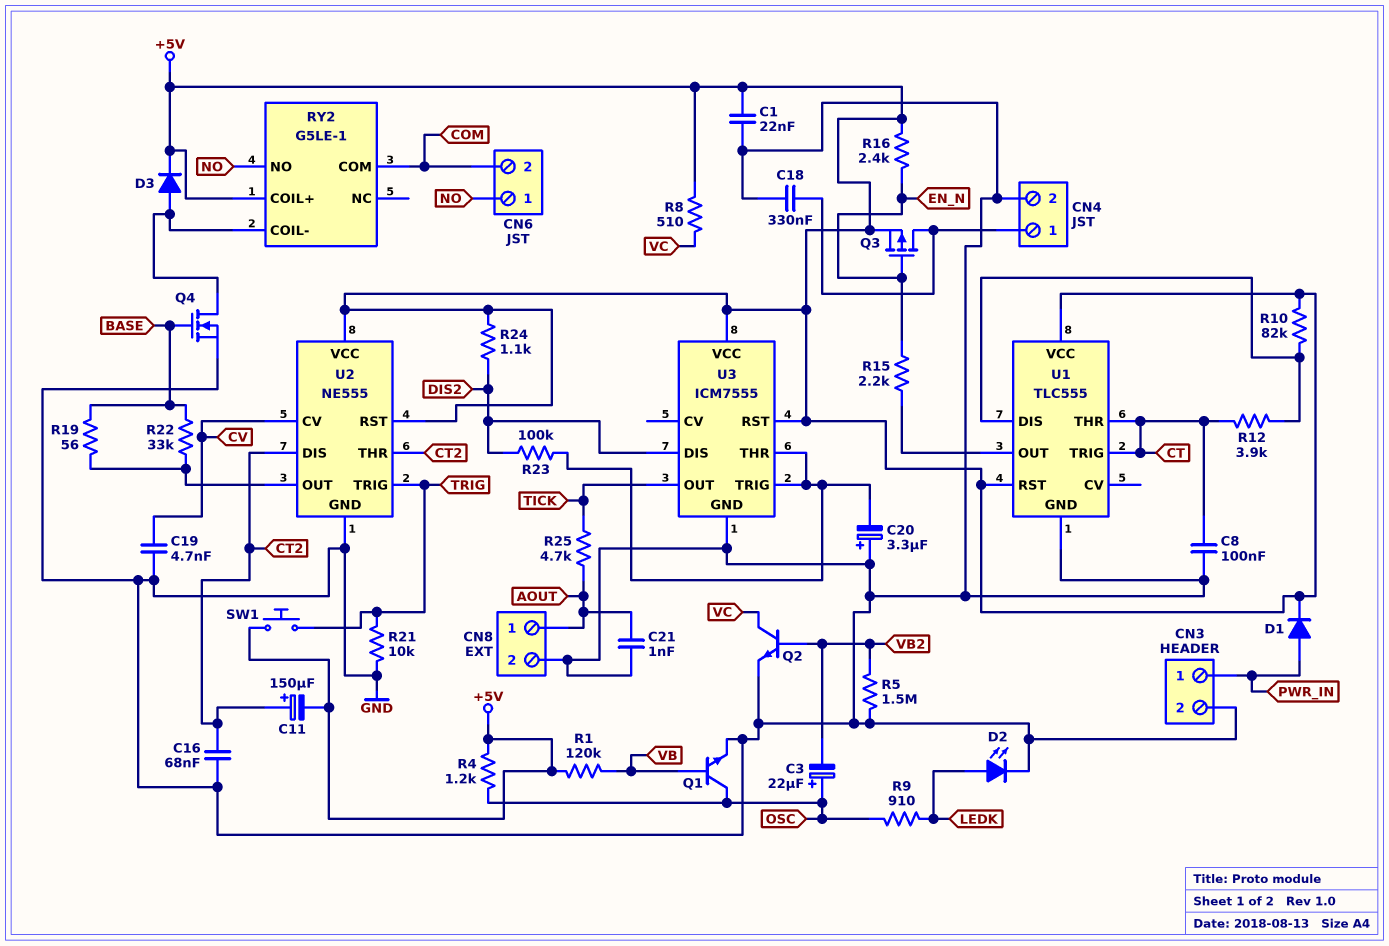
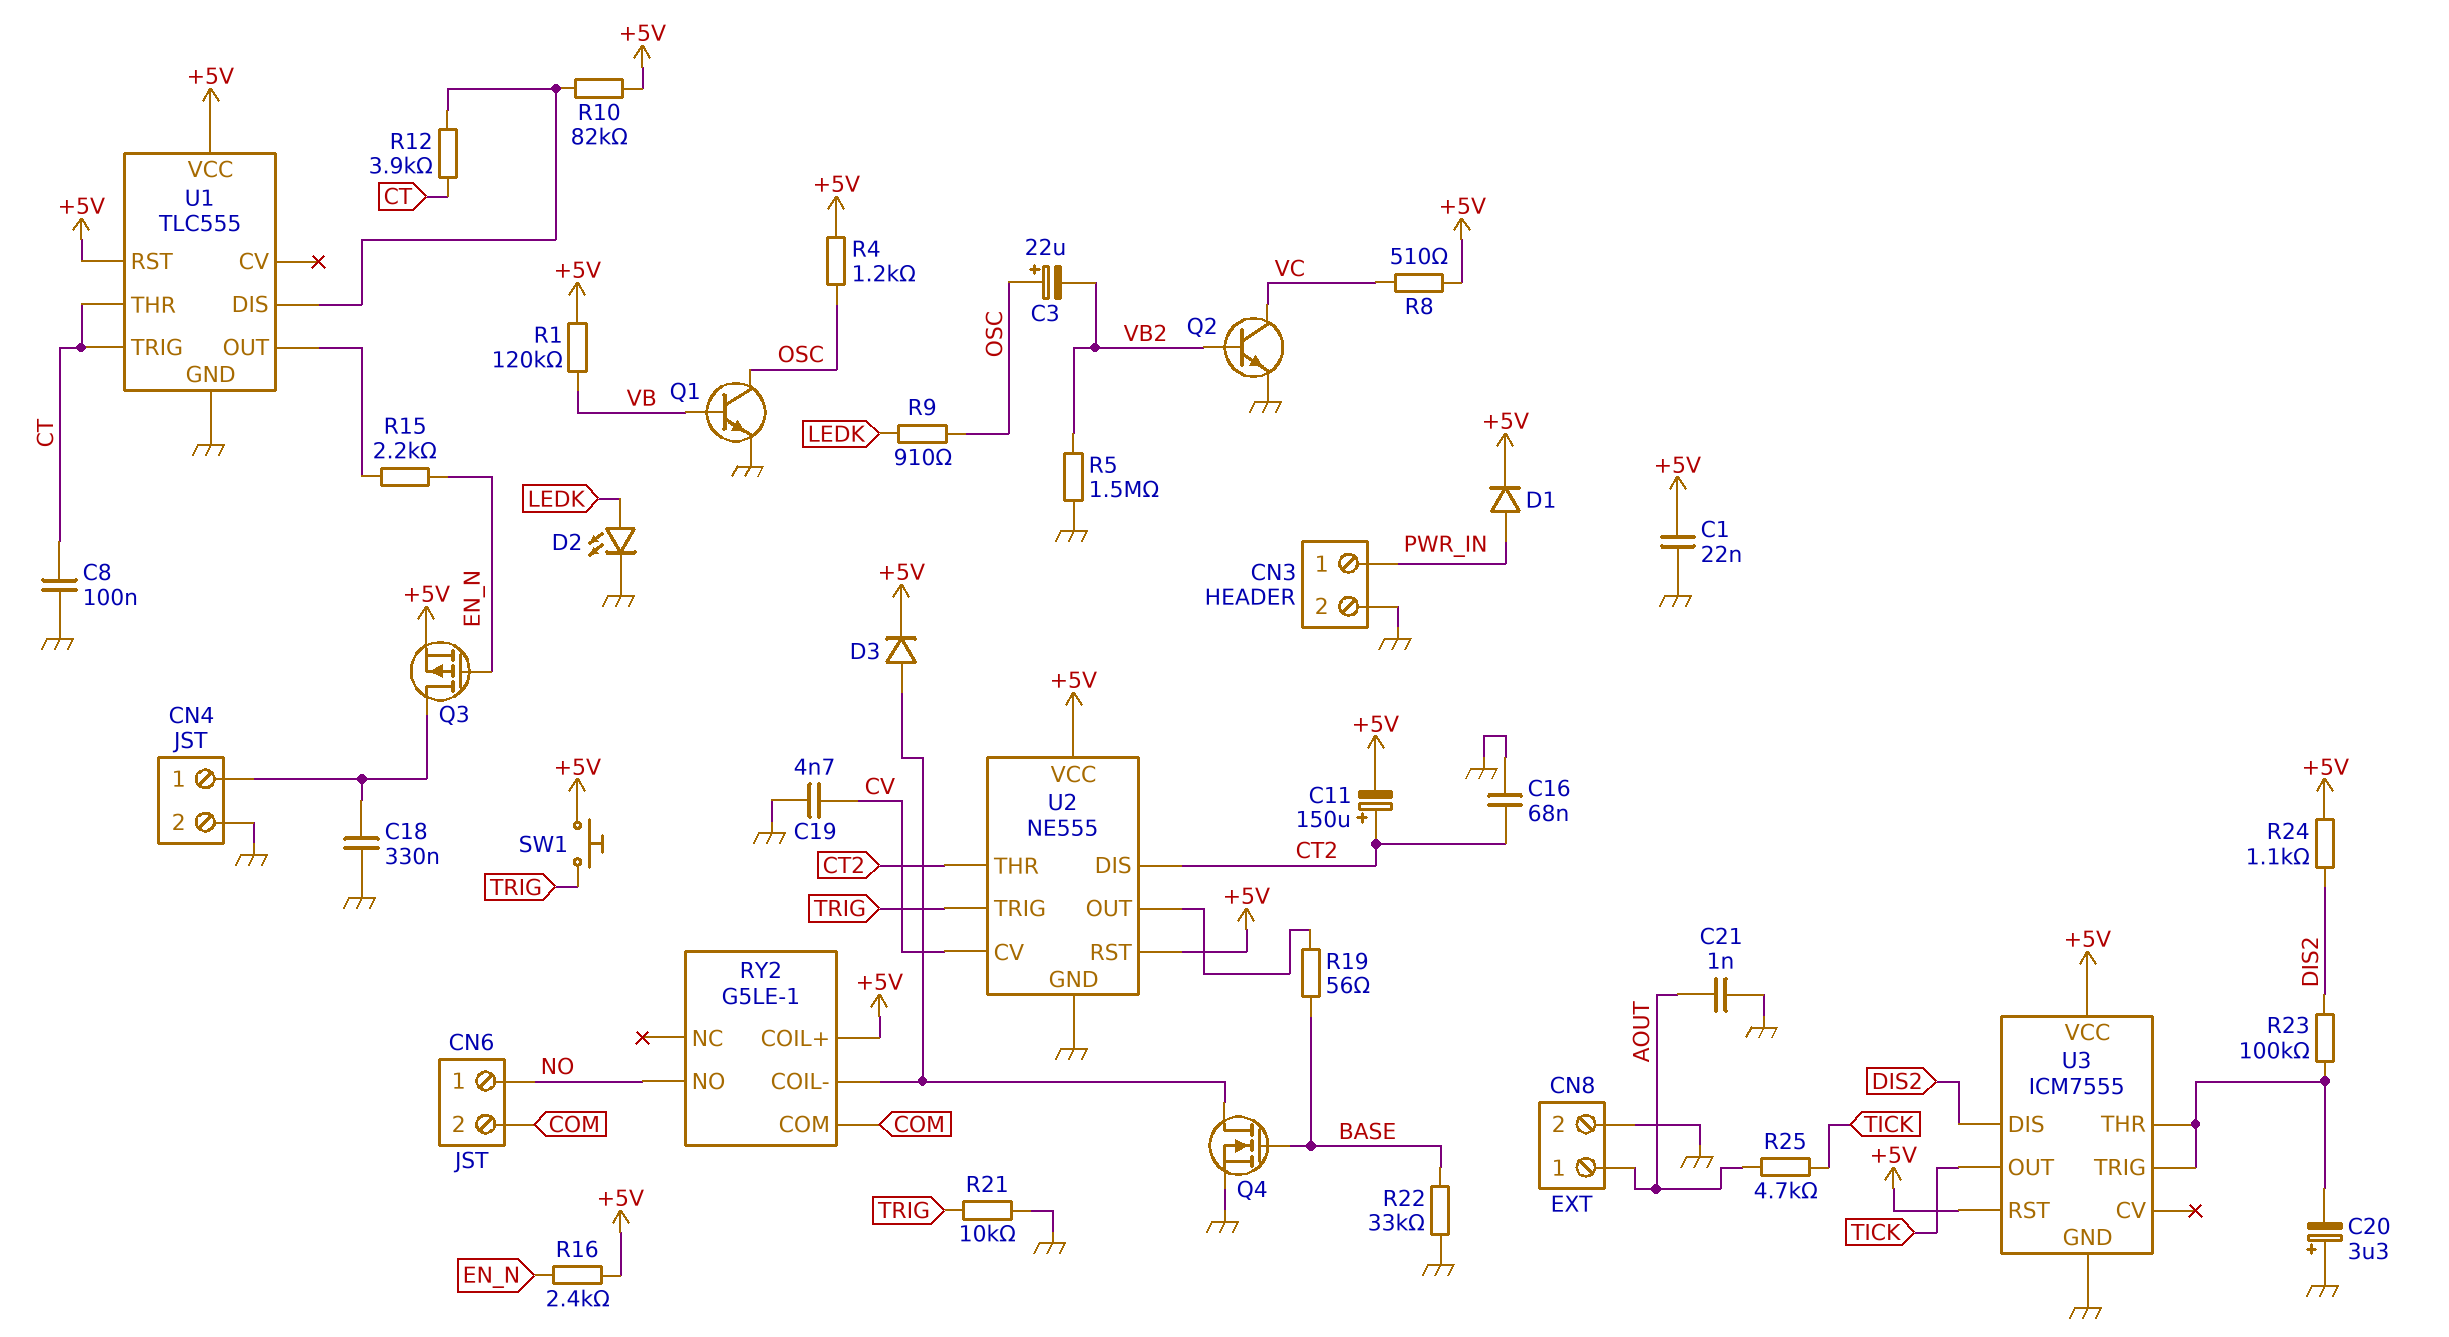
R22: 33k (BASE, U2/OUT) -> 33k (BASE, GND)

